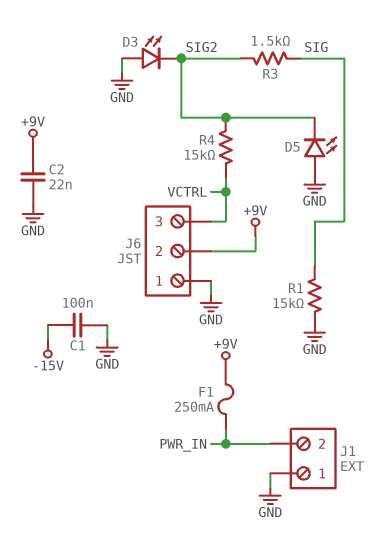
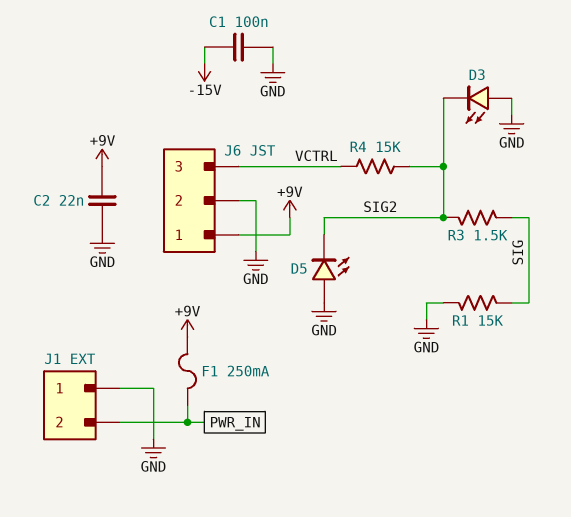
J6 pin 1: GND -> +9V
J6 pin 2: +9V -> GND

